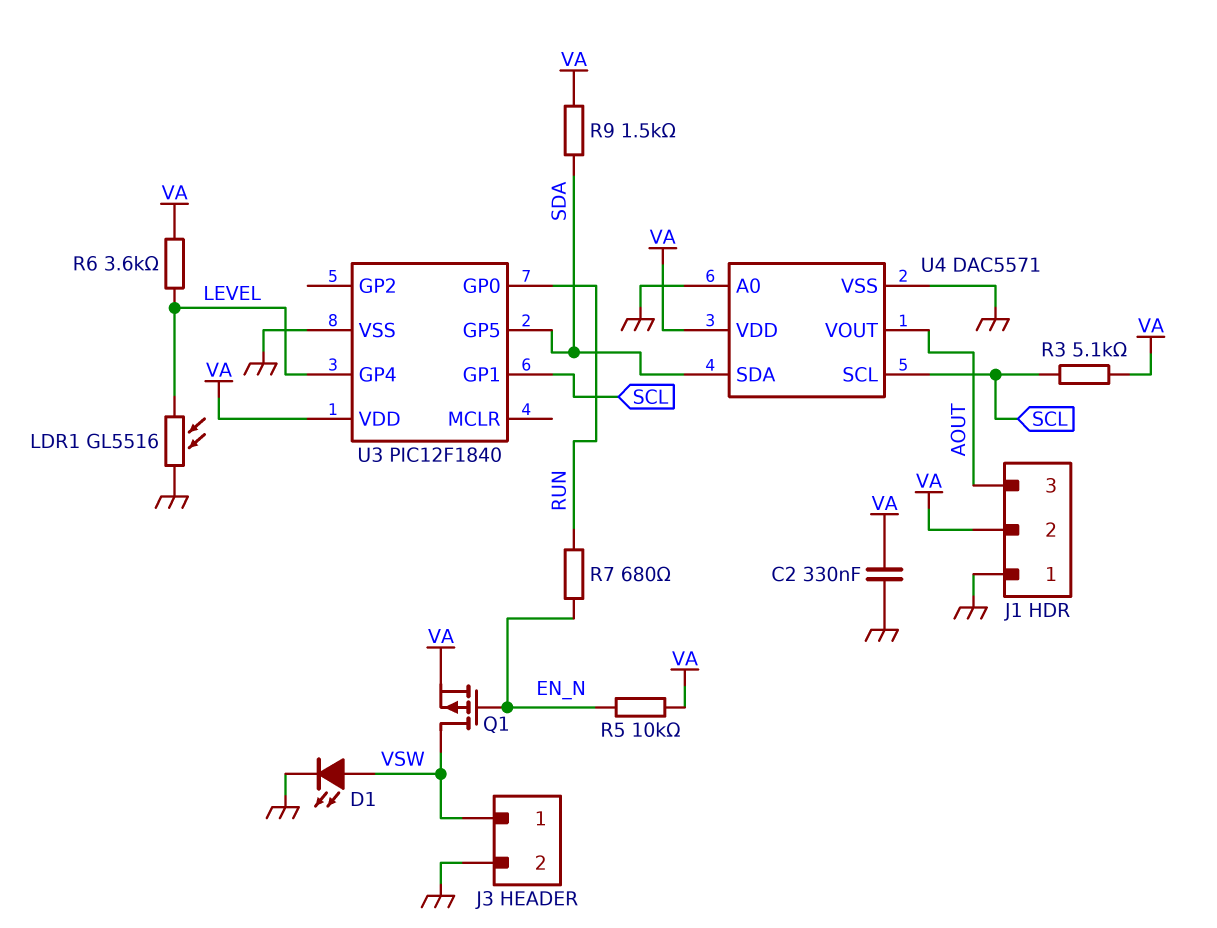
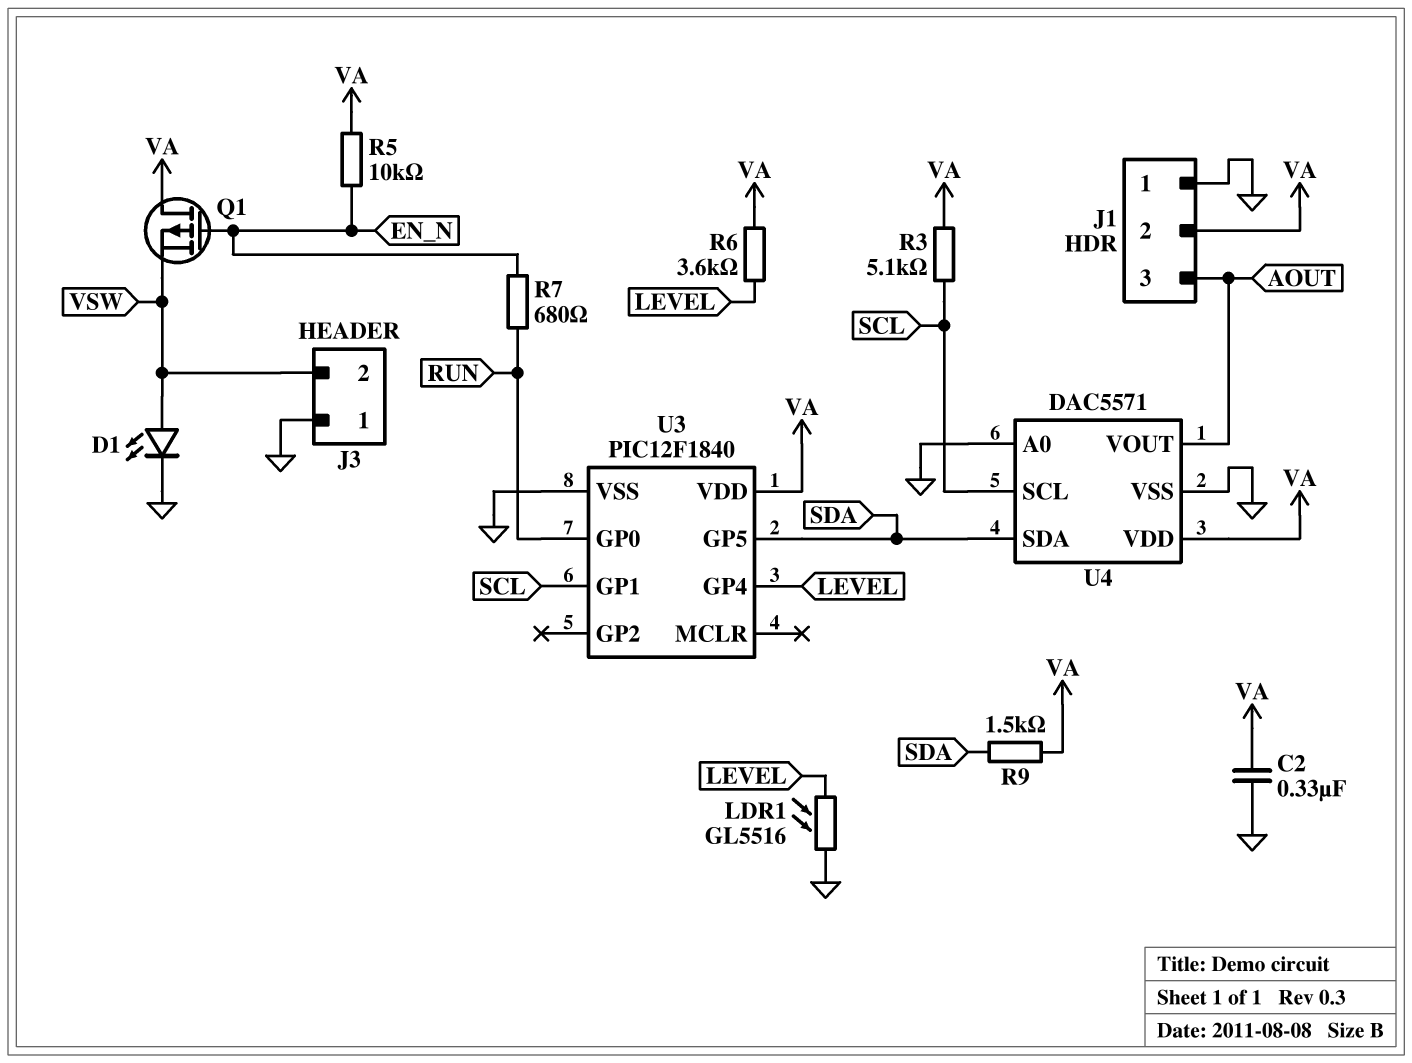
J3 pin 1: VSW -> GND
J3 pin 2: GND -> VSW
Q1: PMOS (G EN_N, D VSW, S VA) -> PMOS (G EN_N, D VA, S VSW)

